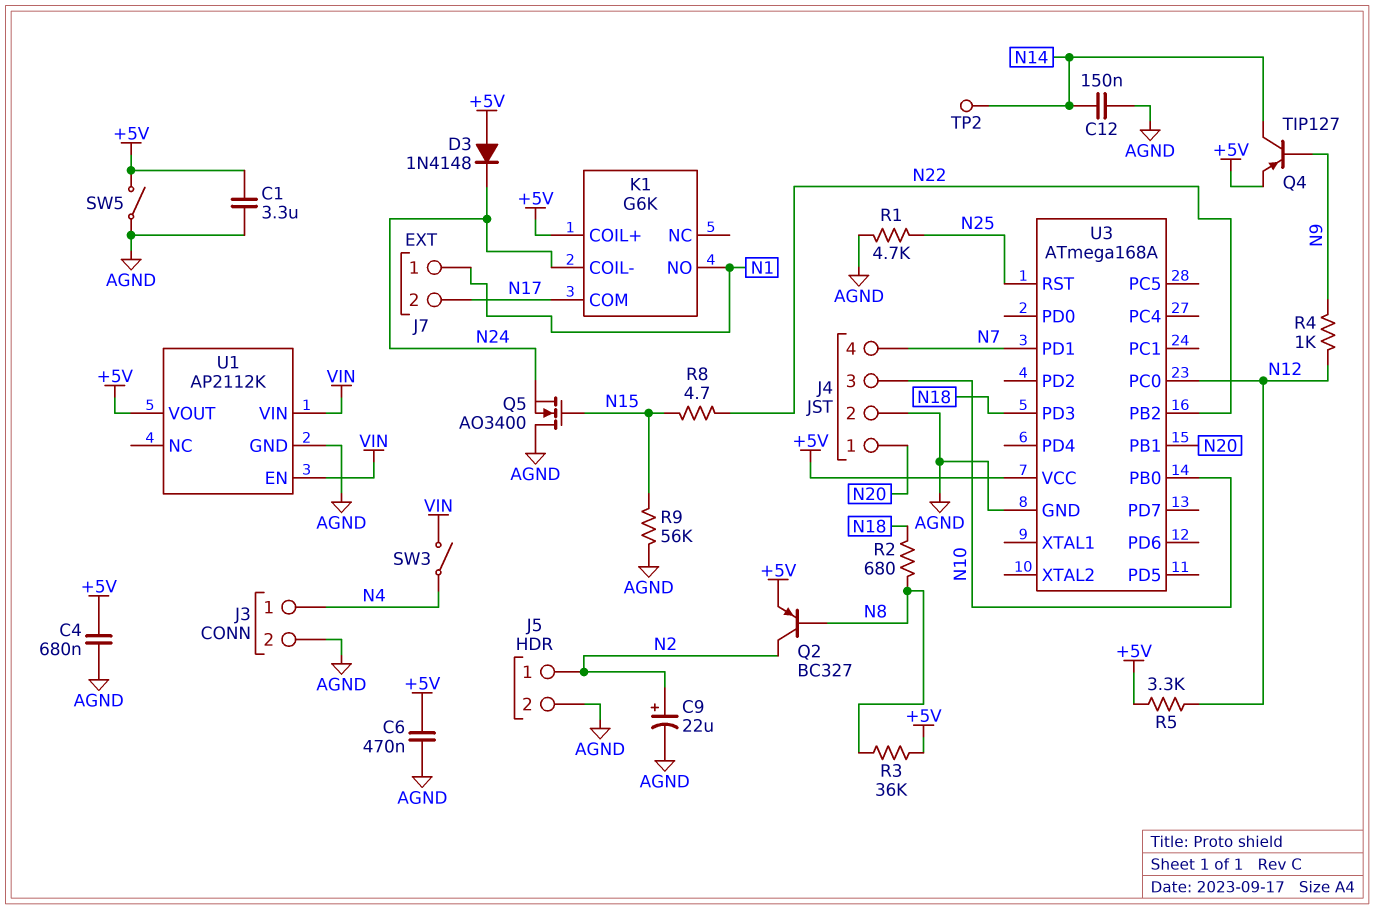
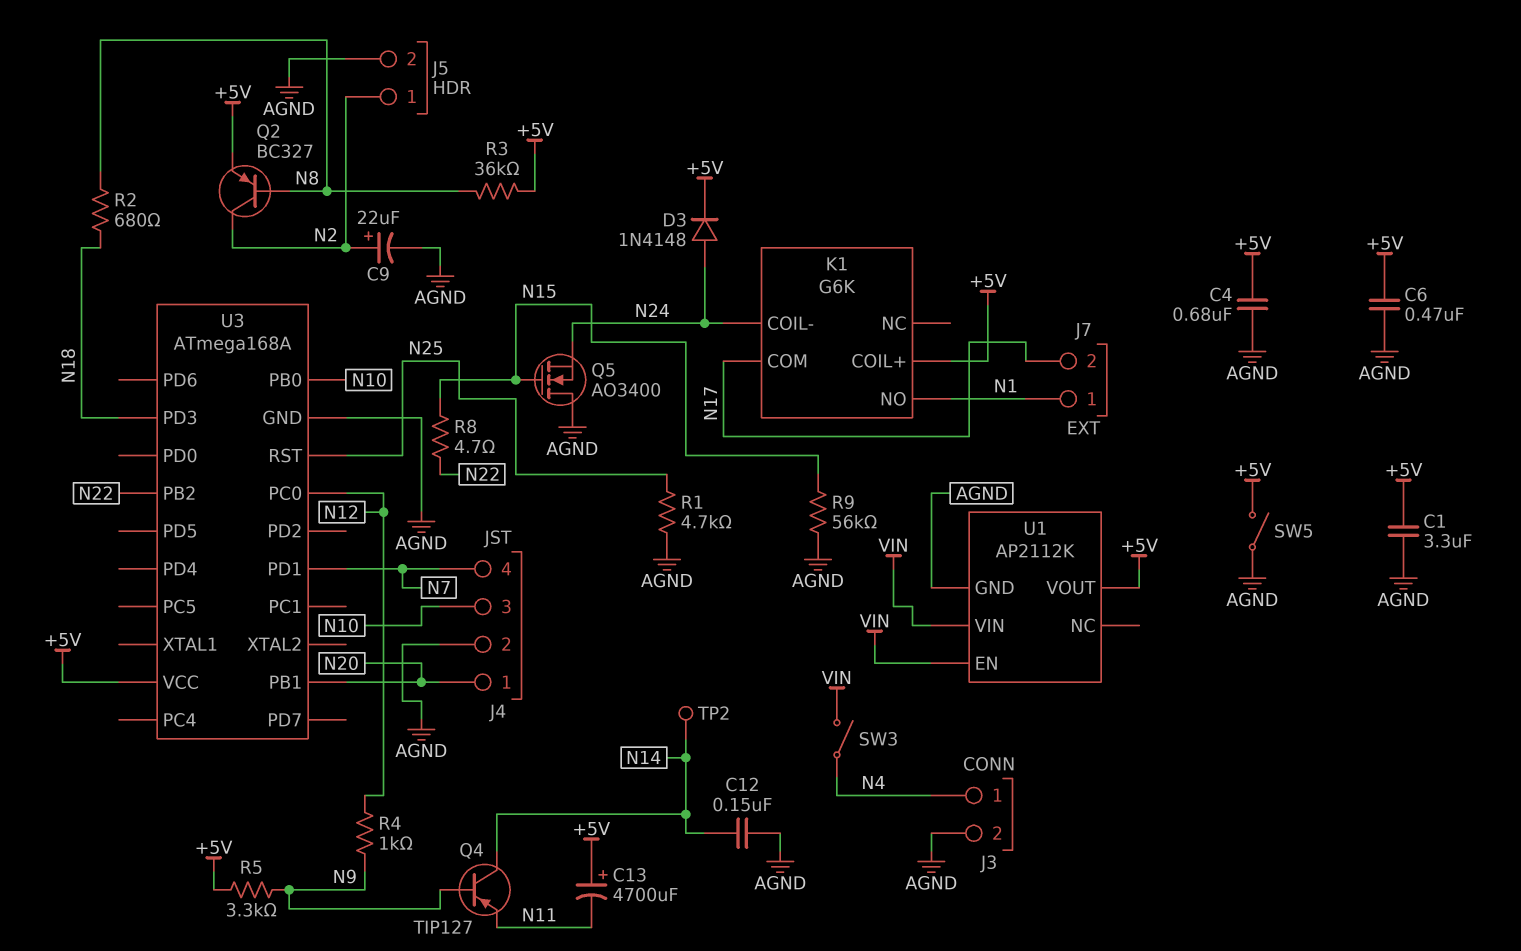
C13: none -> 4700uF (plus +5V, minus N11)
D3: diode 1N4148 (A +5V, K N24) -> diode 1N4148 (A N24, K +5V)
Q4: PNP TIP127 (B N9, C N14, E +5V) -> PNP TIP127 (B N9, C N14, E N11)
R5: 3.3k (+5V, N12) -> 3.3k (+5V, N9)

